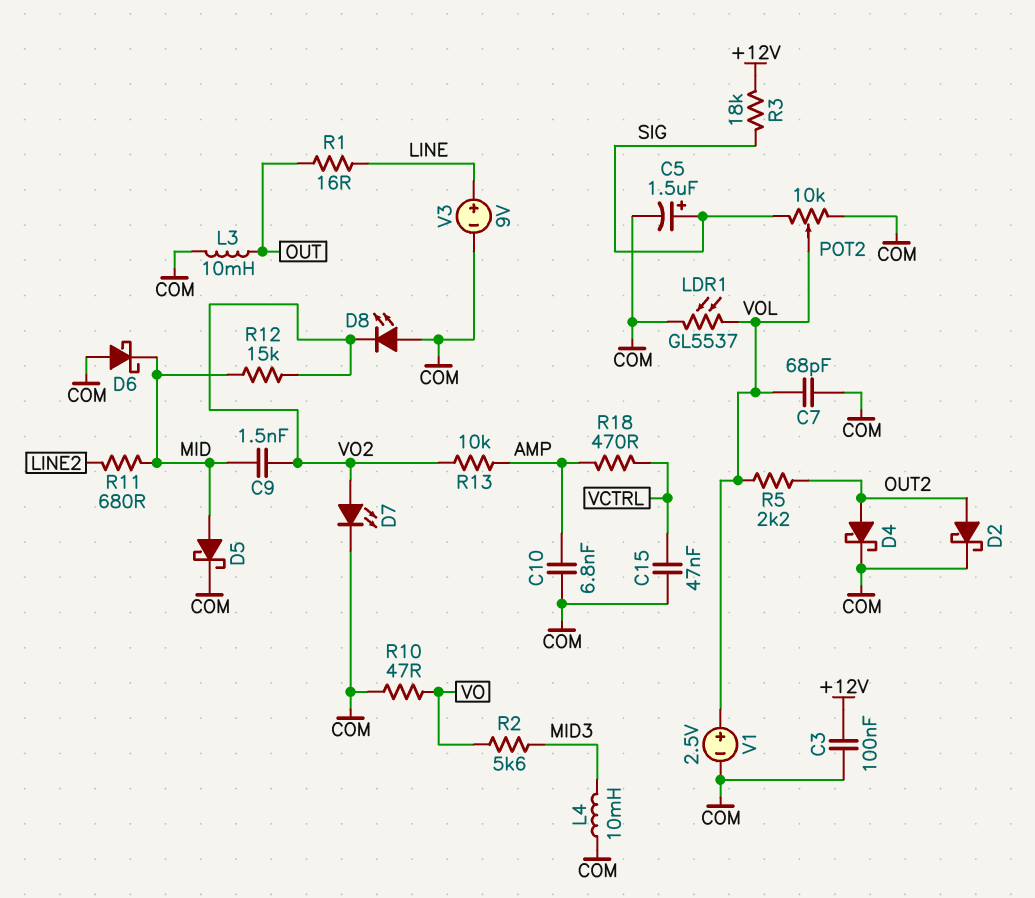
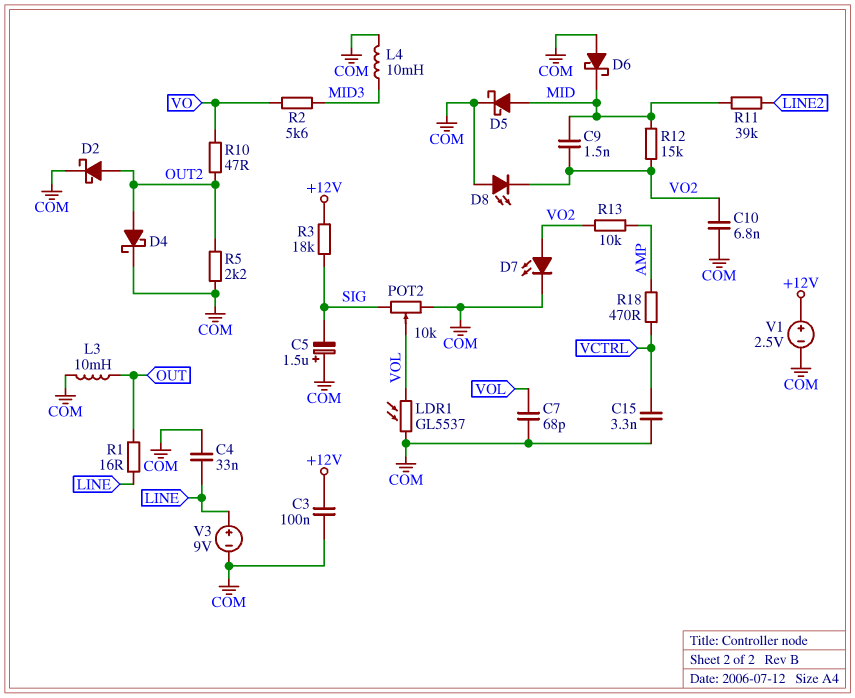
C4: none -> 33nF (COM, LINE)
C5: 1.5uF (plus SIG, minus COM) -> 1.5uF (plus COM, minus SIG)
C10: 6.8nF (AMP, COM) -> 6.8nF (COM, VO2)
C15: 47nF (COM, VCTRL) -> 3.3nF (COM, VCTRL)
R5: 2.2k (OUT2, VOL) -> 2.2k (COM, OUT2)
R10: 47 (COM, VO) -> 47 (OUT2, VO)
R11: 680 (LINE2, MID) -> 39k (LINE2, MID)
V1: 2.5V (plus VOL, minus COM) -> 2.5V (plus +12V, minus COM)

